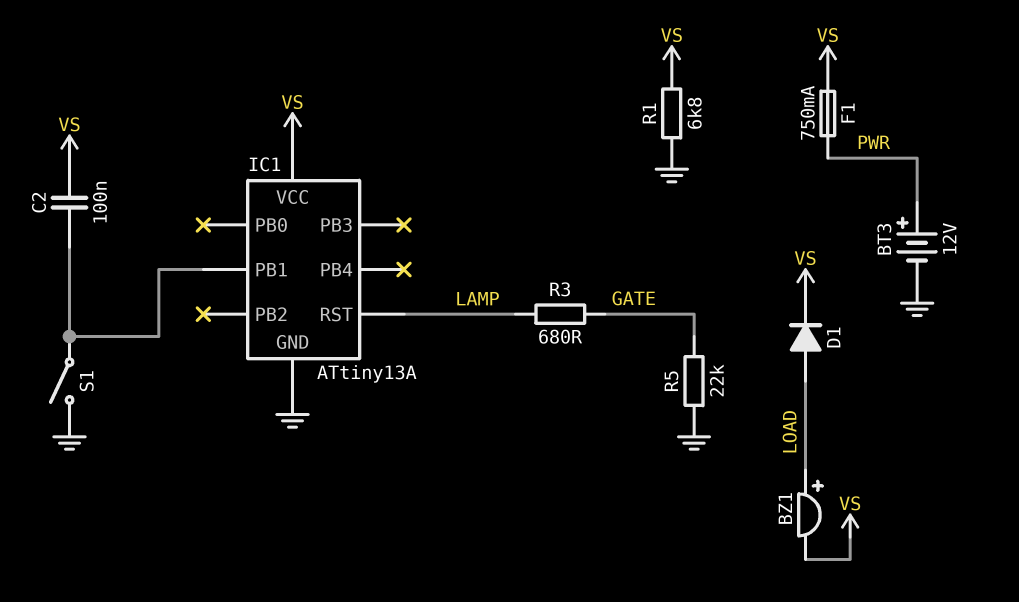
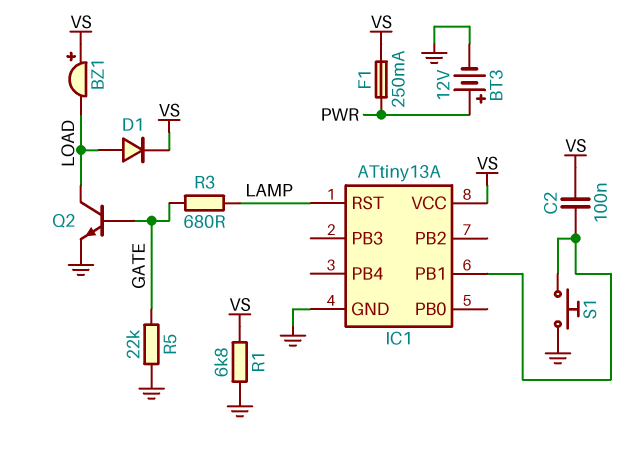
BZ1: buzzer (plus LOAD, minus VS) -> buzzer (plus VS, minus LOAD)
F1: 750mA (PWR, VS) -> 250mA (PWR, VS)
Q2: none -> NPN (B GATE, C LOAD, E GND)
S1: switch (GND, IC1/PB1) -> button (GND, IC1/PB1)

